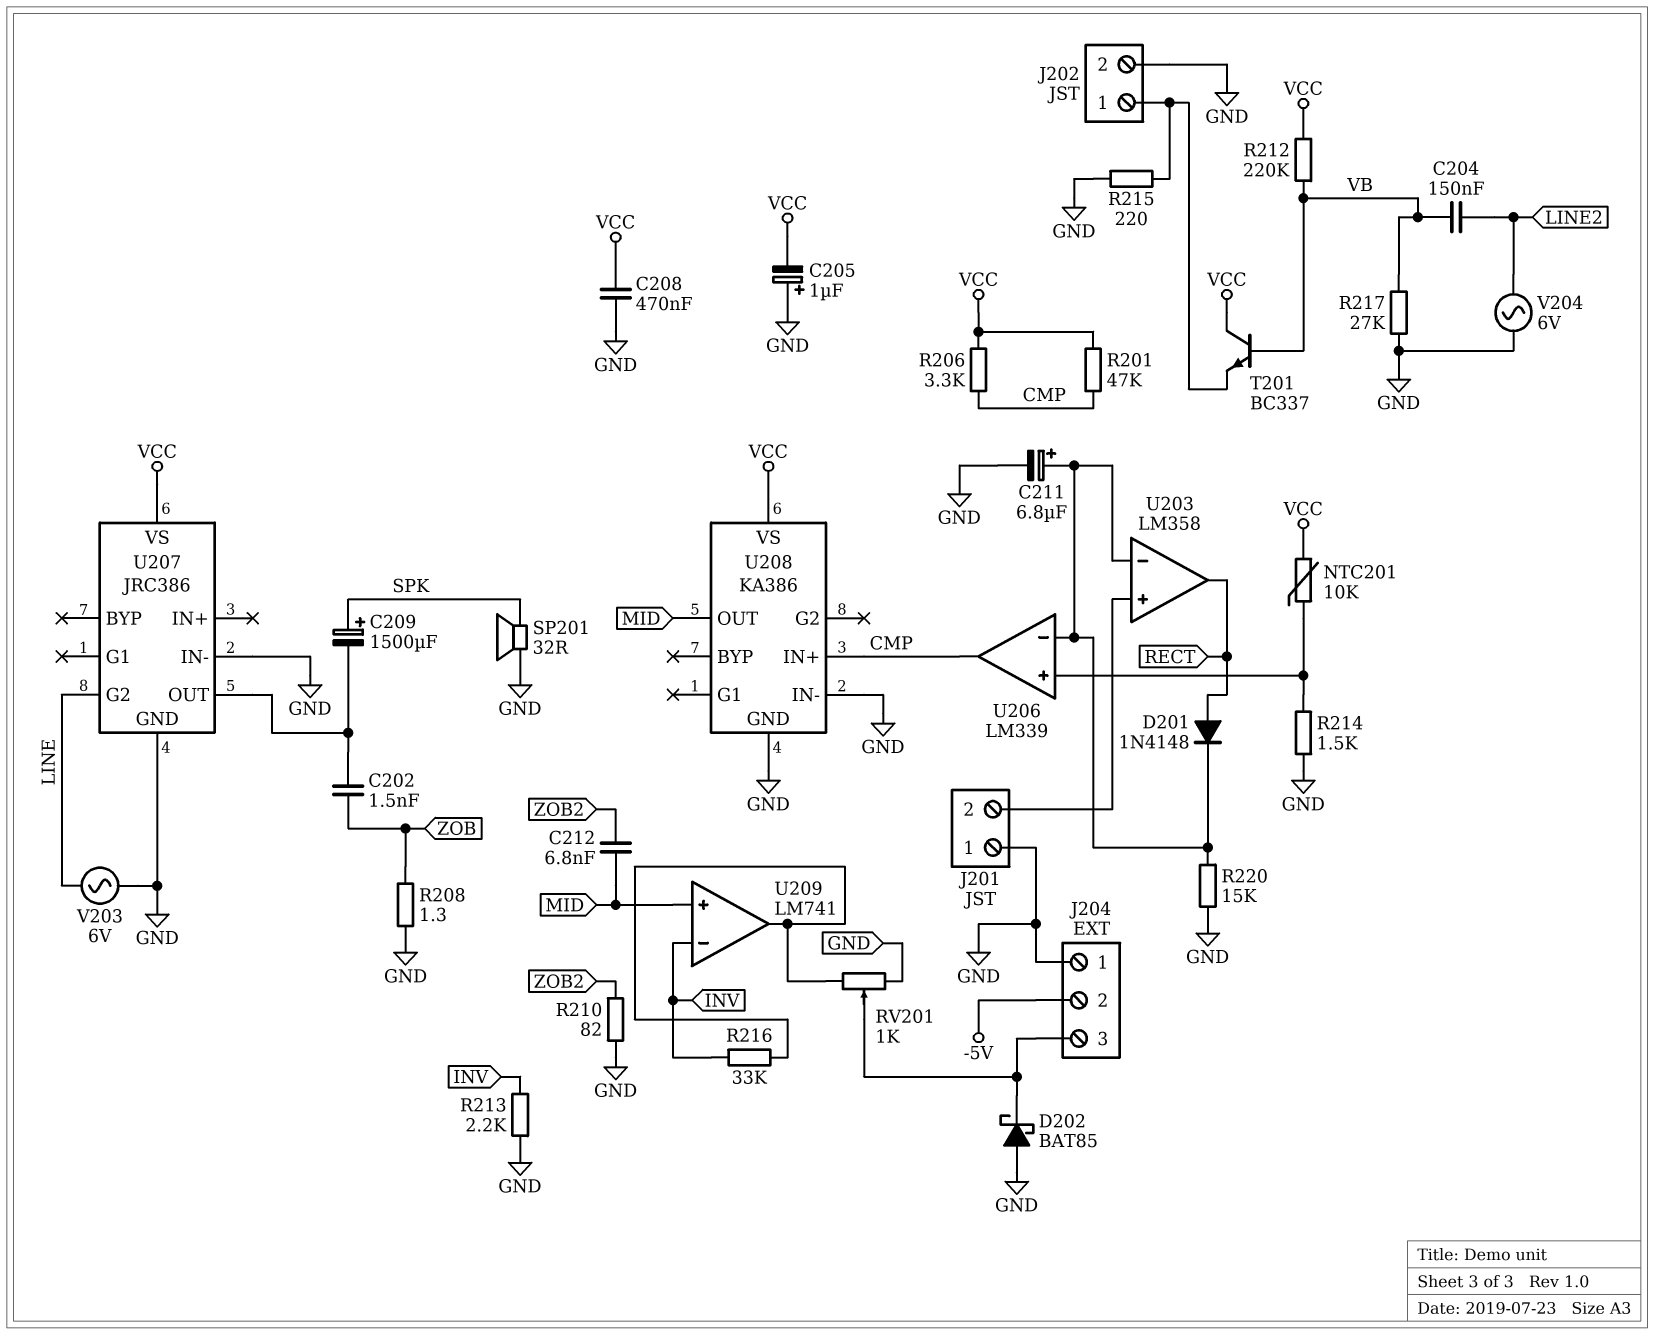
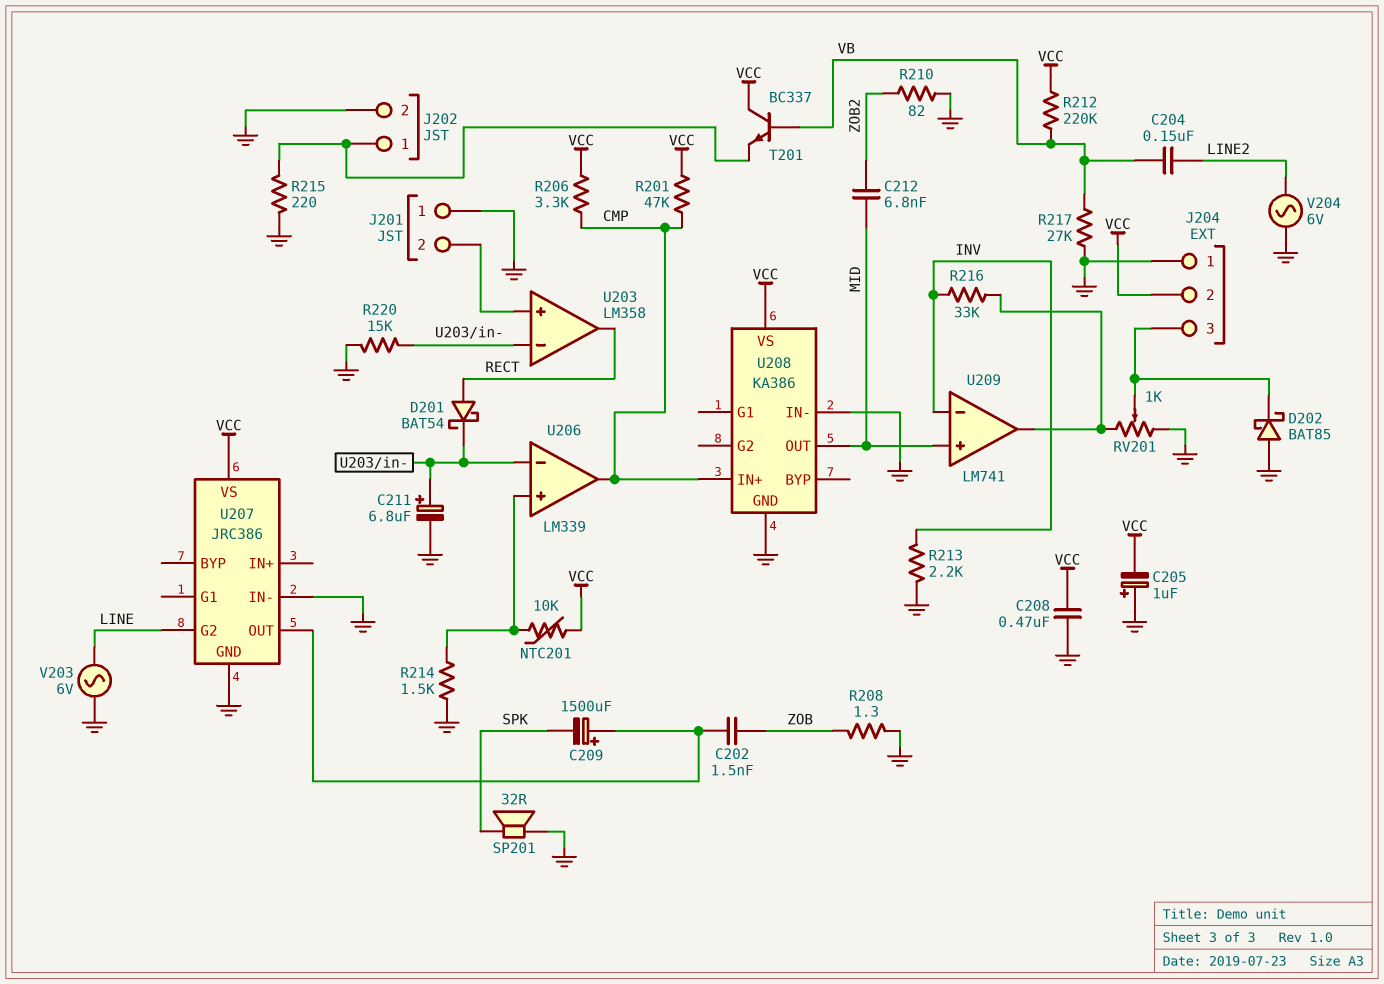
C209: 1500uF (plus SPK, minus U207/OUT) -> 1500uF (plus U207/OUT, minus SPK)
D201: diode 1N4148 (A RECT, K U203/in-) -> schottky BAT54 (A RECT, K U203/in-)
J204 pin 2: -5V -> VCC

